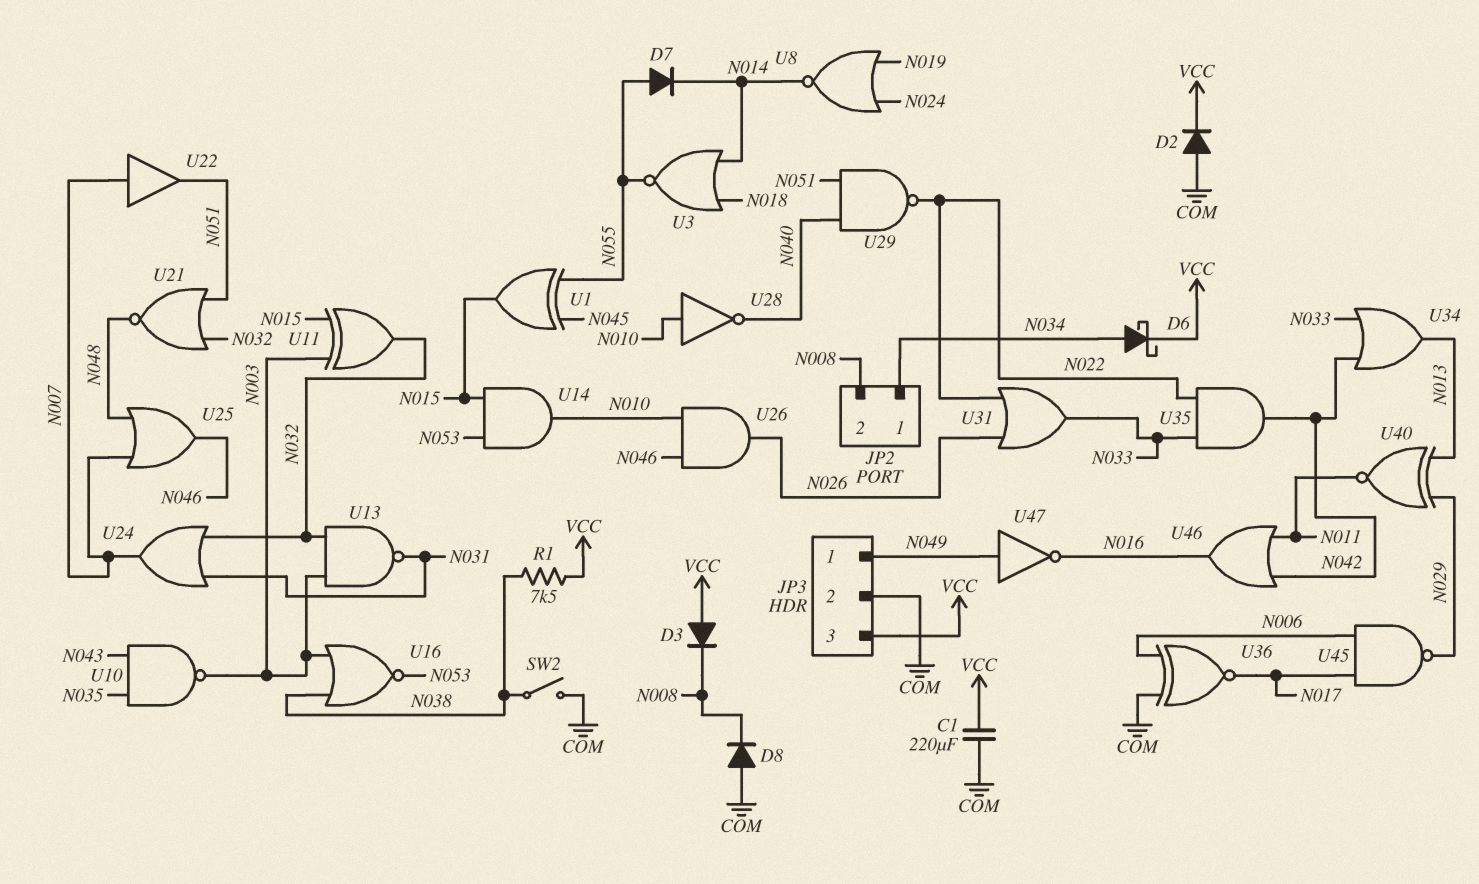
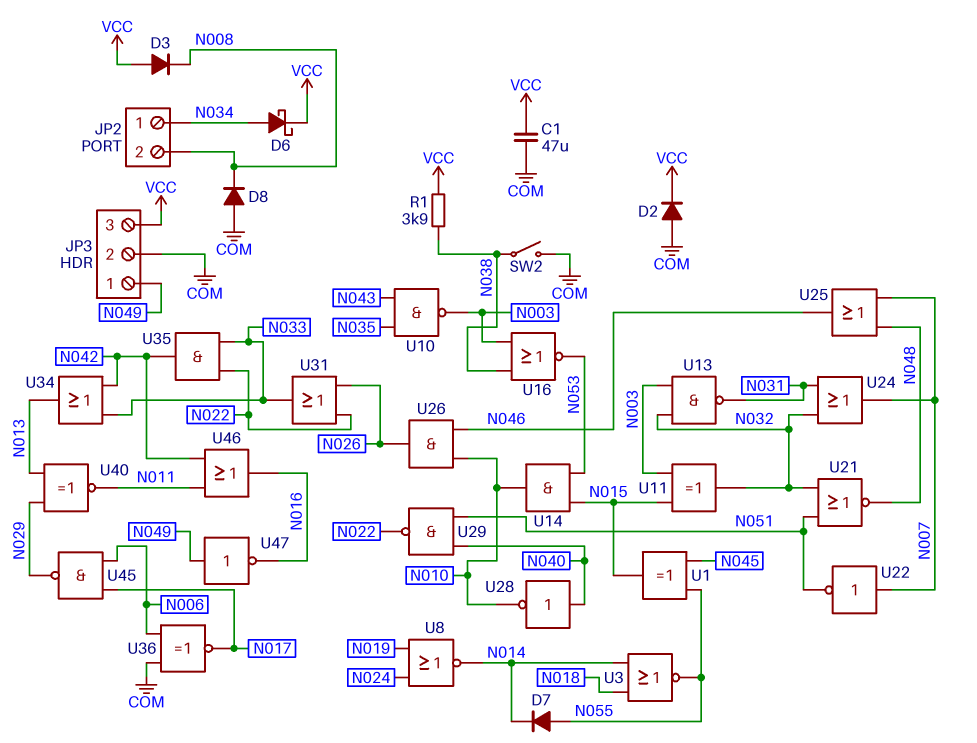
C1: 220uF (COM, VCC) -> 47uF (COM, VCC)
R1: 7.5k (N038, VCC) -> 3.9k (N038, VCC)
U22: buffer (in N007, out N051) -> NOT (in N007, out N051)
U28: NOT (in N010, out N040) -> NOT (in N040, out N010)

